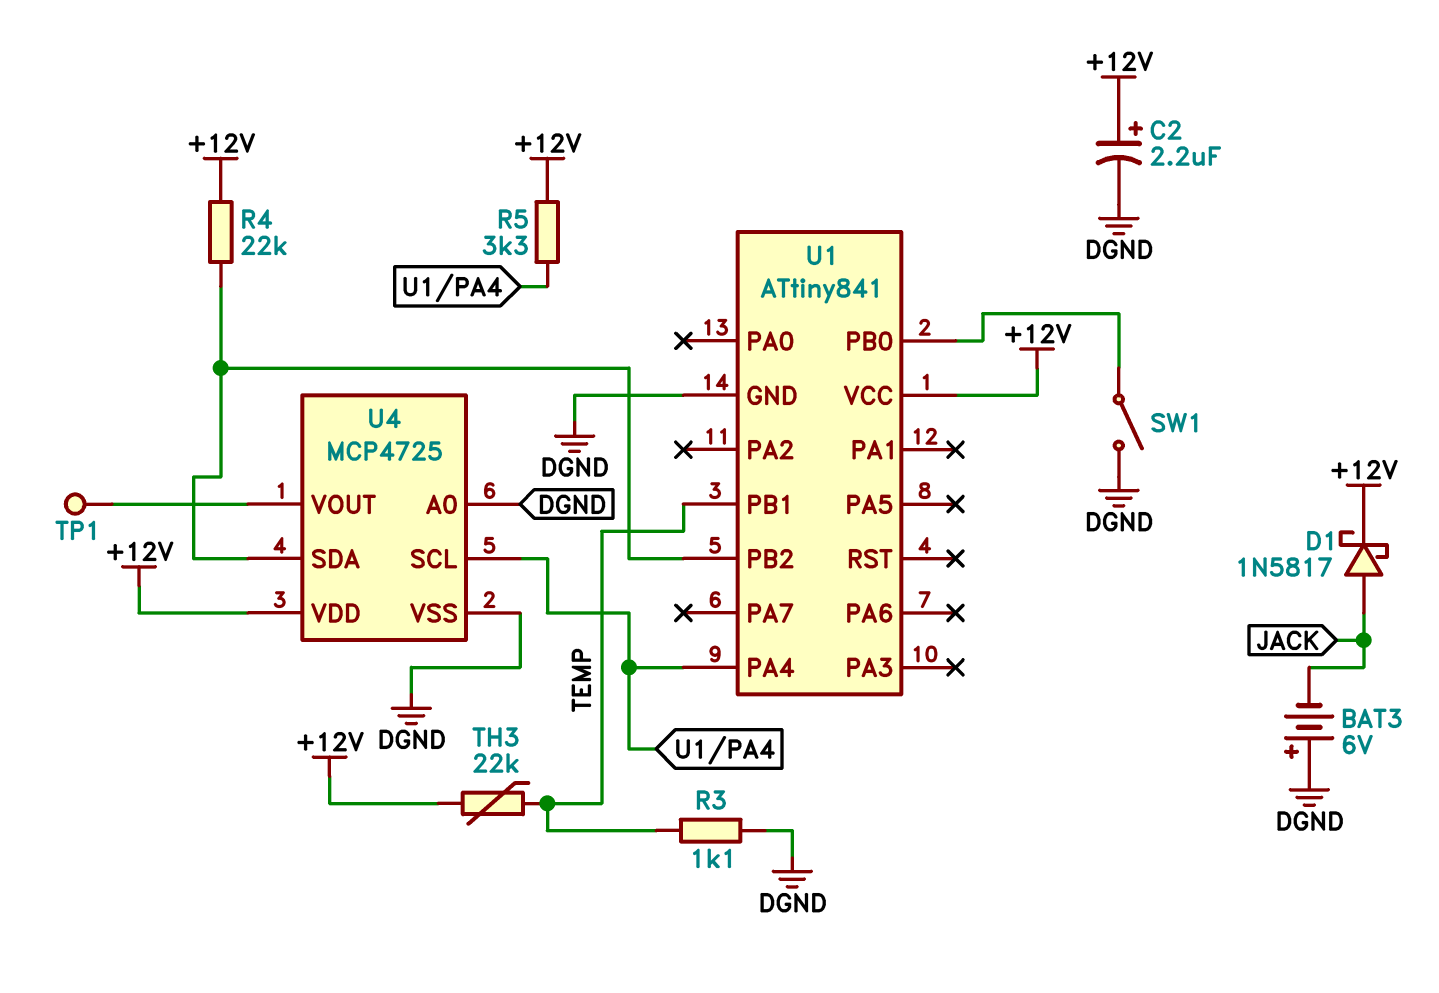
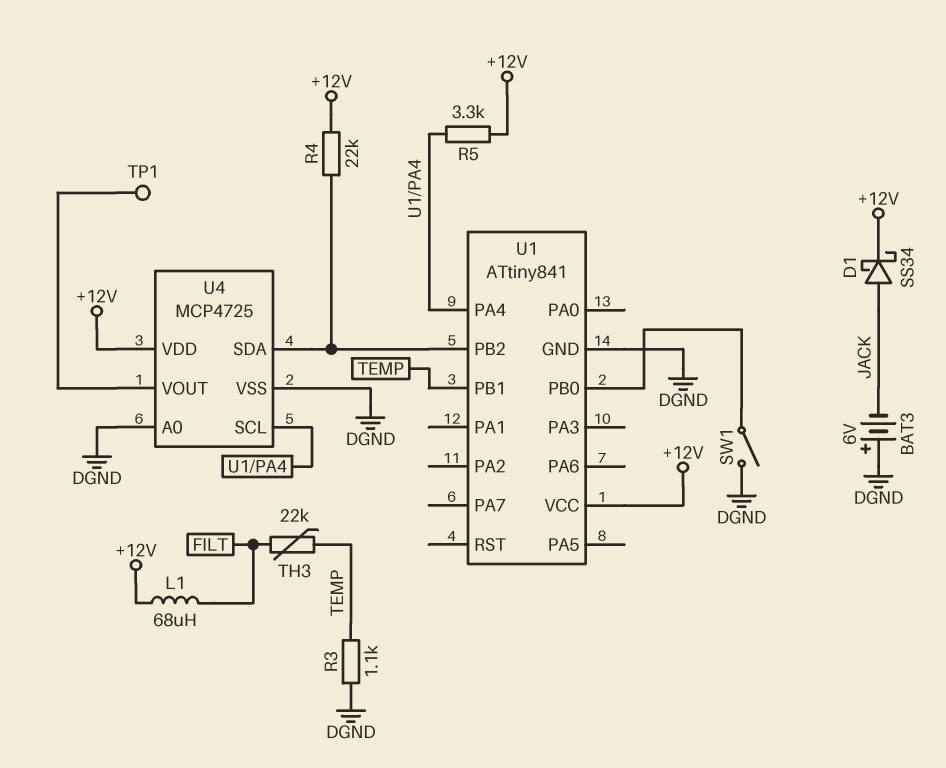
C2: 2.2uF (plus +12V, minus DGND) -> none
D1: schottky 1N5817 (A JACK, K +12V) -> schottky SS34 (A JACK, K +12V)
L1: none -> 68uH (+12V, FILT)
TH3: 22k (+12V, TEMP) -> 22k (FILT, TEMP)

